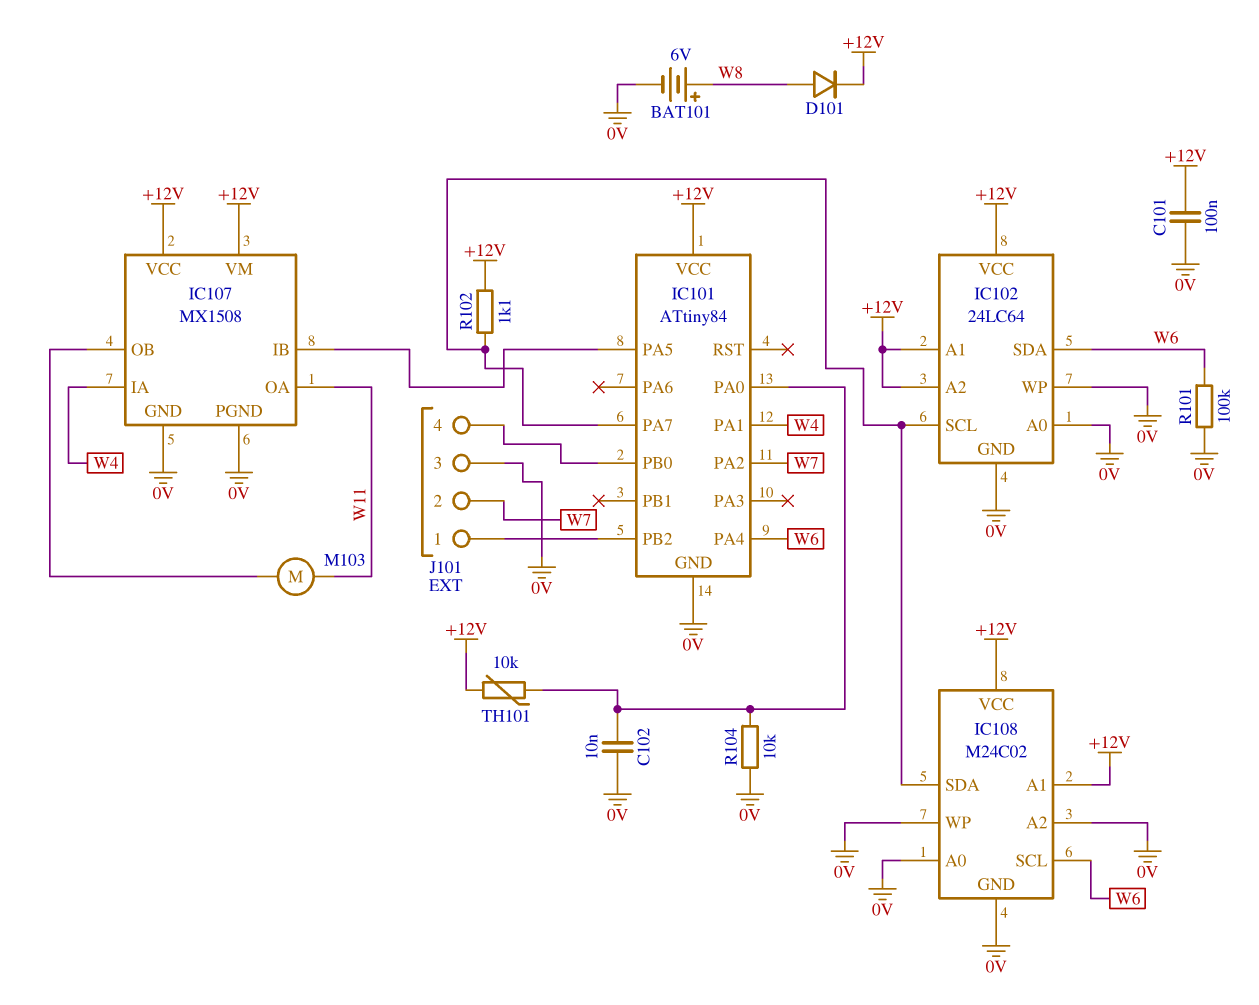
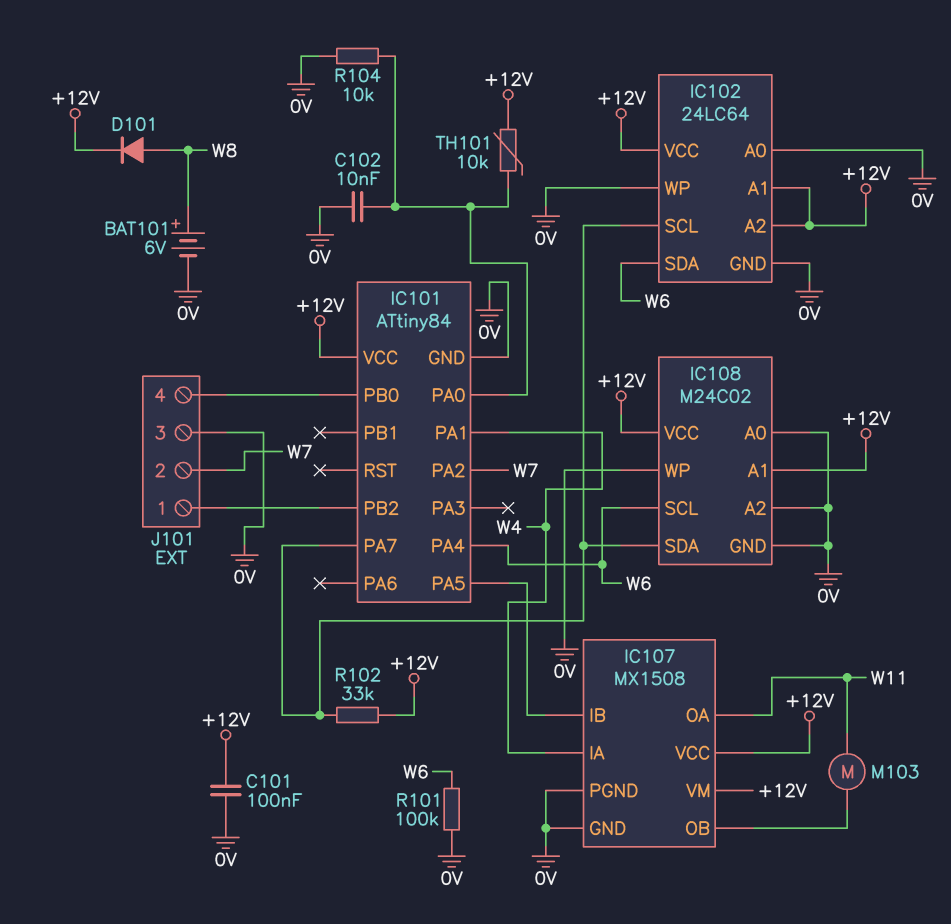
R102: 1.1k (+12V, IC101/PA7) -> 33k (+12V, IC101/PA7)

